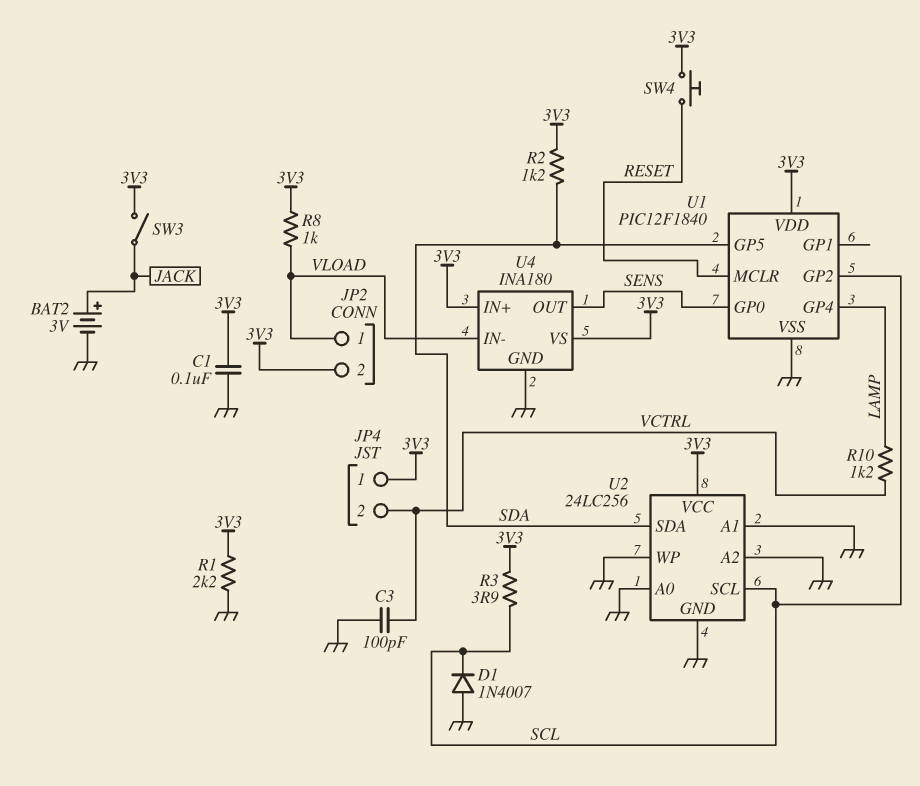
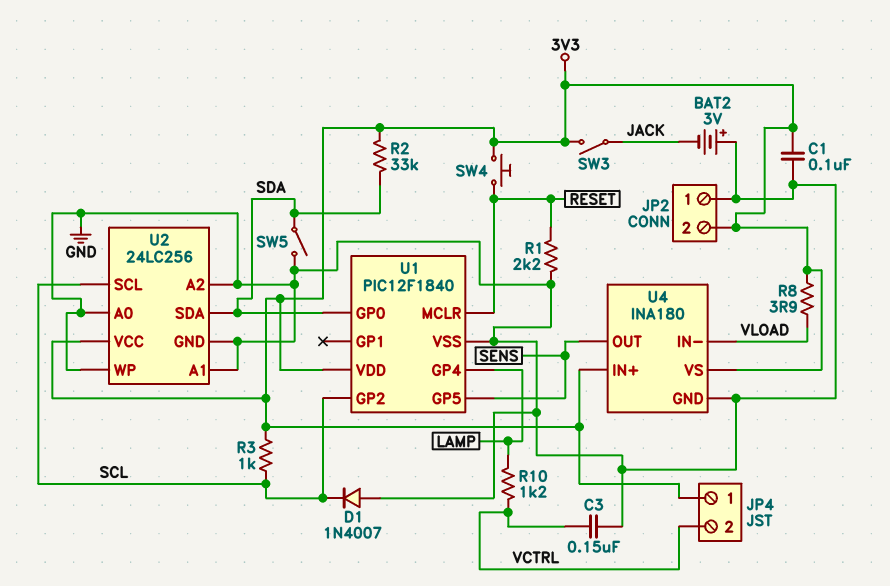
BAT2: 3V (plus JACK, minus GND) -> 3V (plus GND, minus JACK)
C3: 100pF (GND, VCTRL) -> 150nF (GND, VCTRL)
JP2 pin 1: VLOAD -> GND
R1: 2.2k (3V3, GND) -> 2.2k (GND, RESET)
R2: 1.2k (3V3, SDA) -> 33k (3V3, SDA)
R3: 3.9 (3V3, SCL) -> 1k (3V3, SCL)
R8: 1k (3V3, VLOAD) -> 3.9 (3V3, VLOAD)
SW5: none -> switch (GND, SDA)
U1 pin GP0: SENS -> SDA
U1 pin GP5: SDA -> SENS

